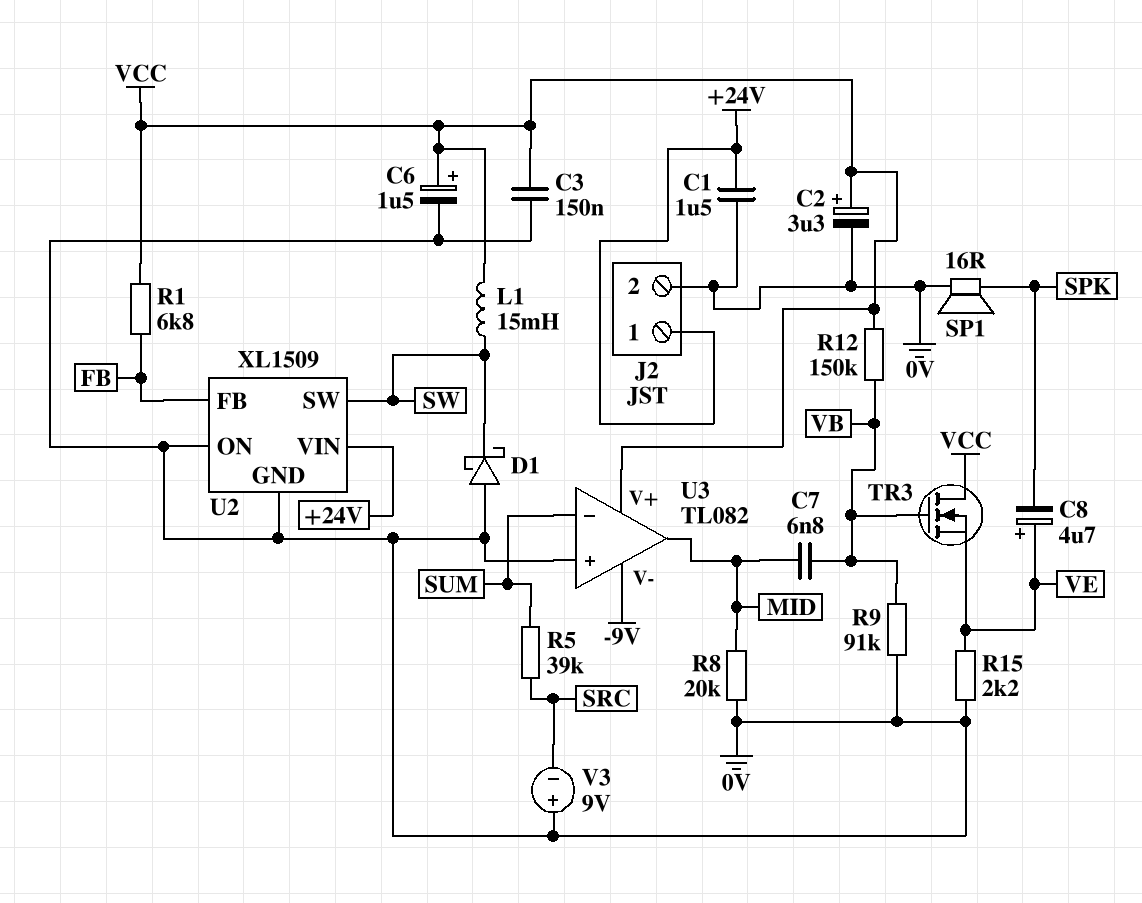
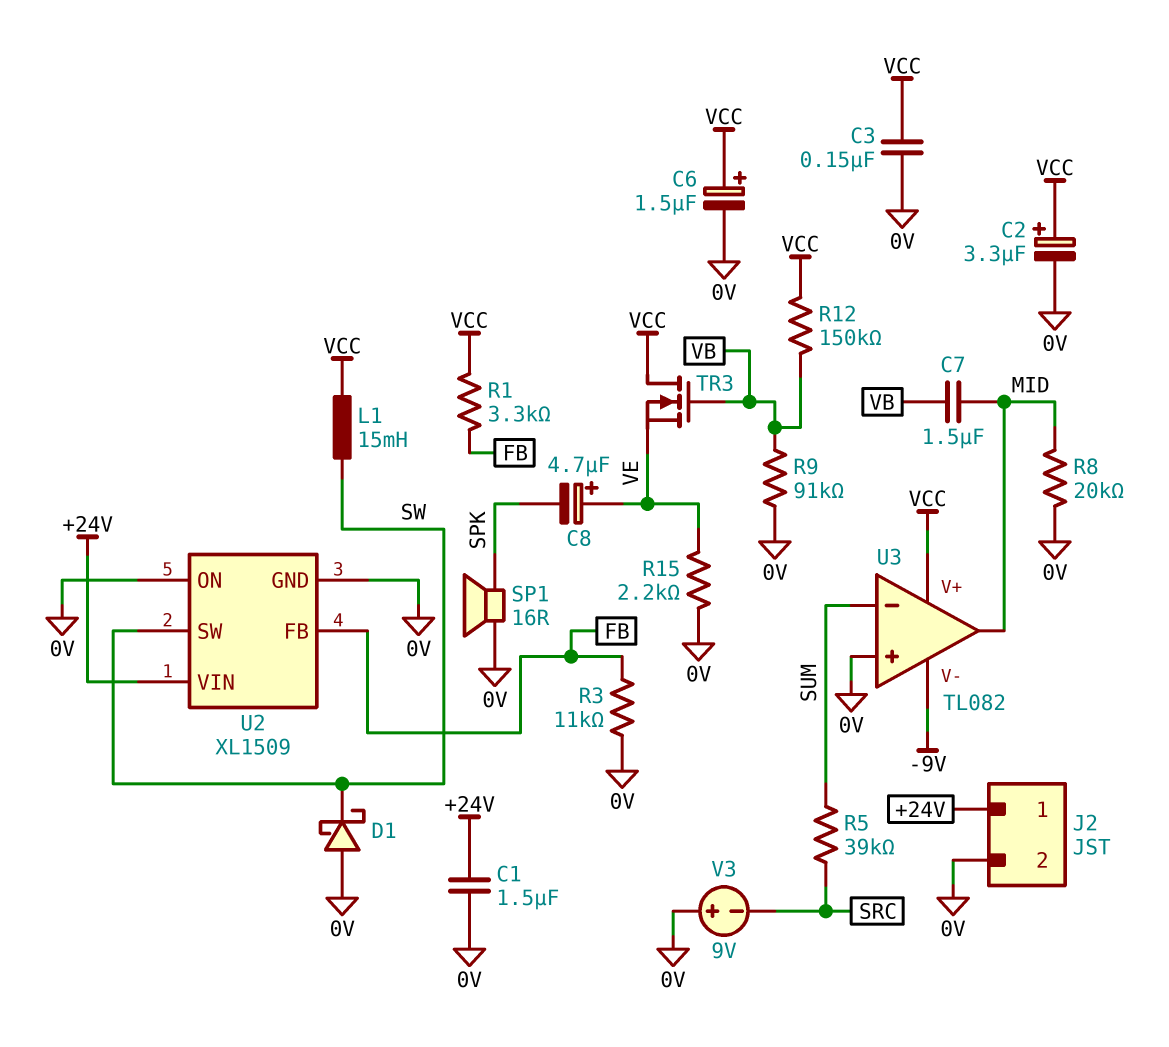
C7: 6.8nF (MID, VB) -> 1.5uF (MID, VB)
R1: 6.8k (FB, VCC) -> 3.3k (FB, VCC)
R3: none -> 11k (0V, FB)

